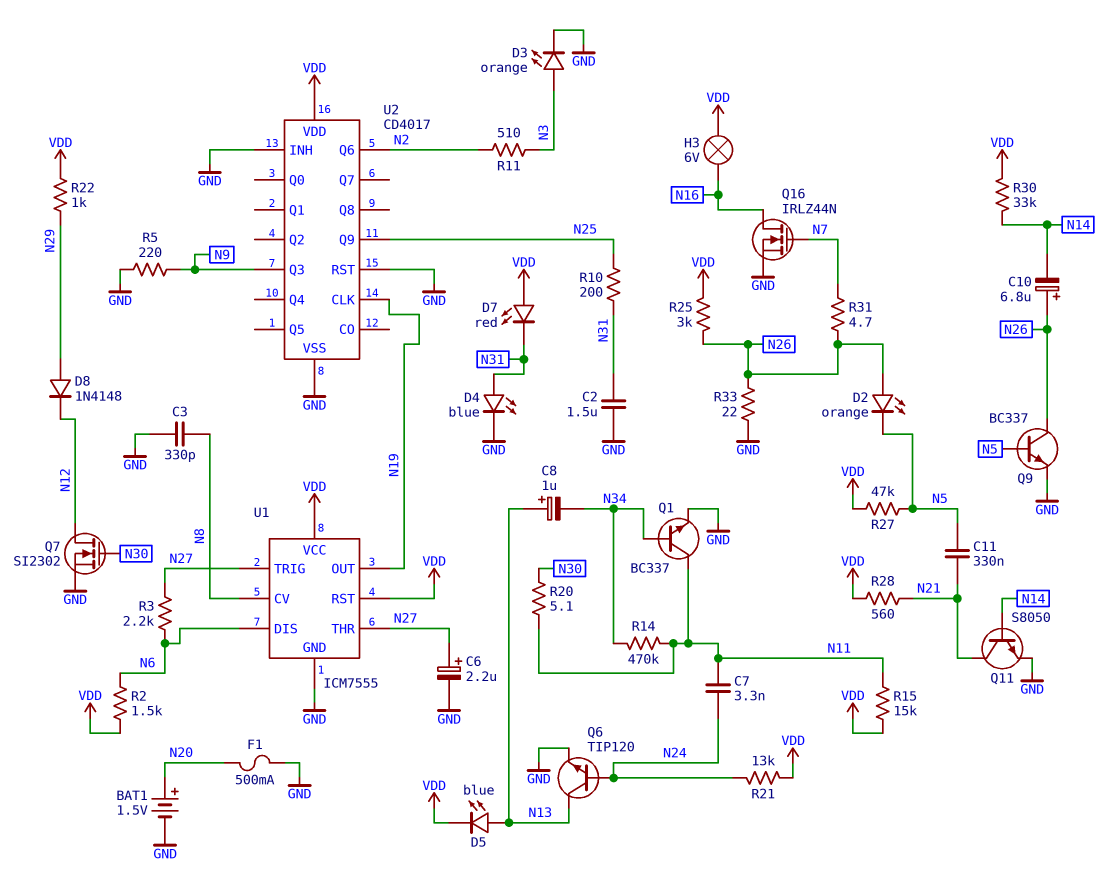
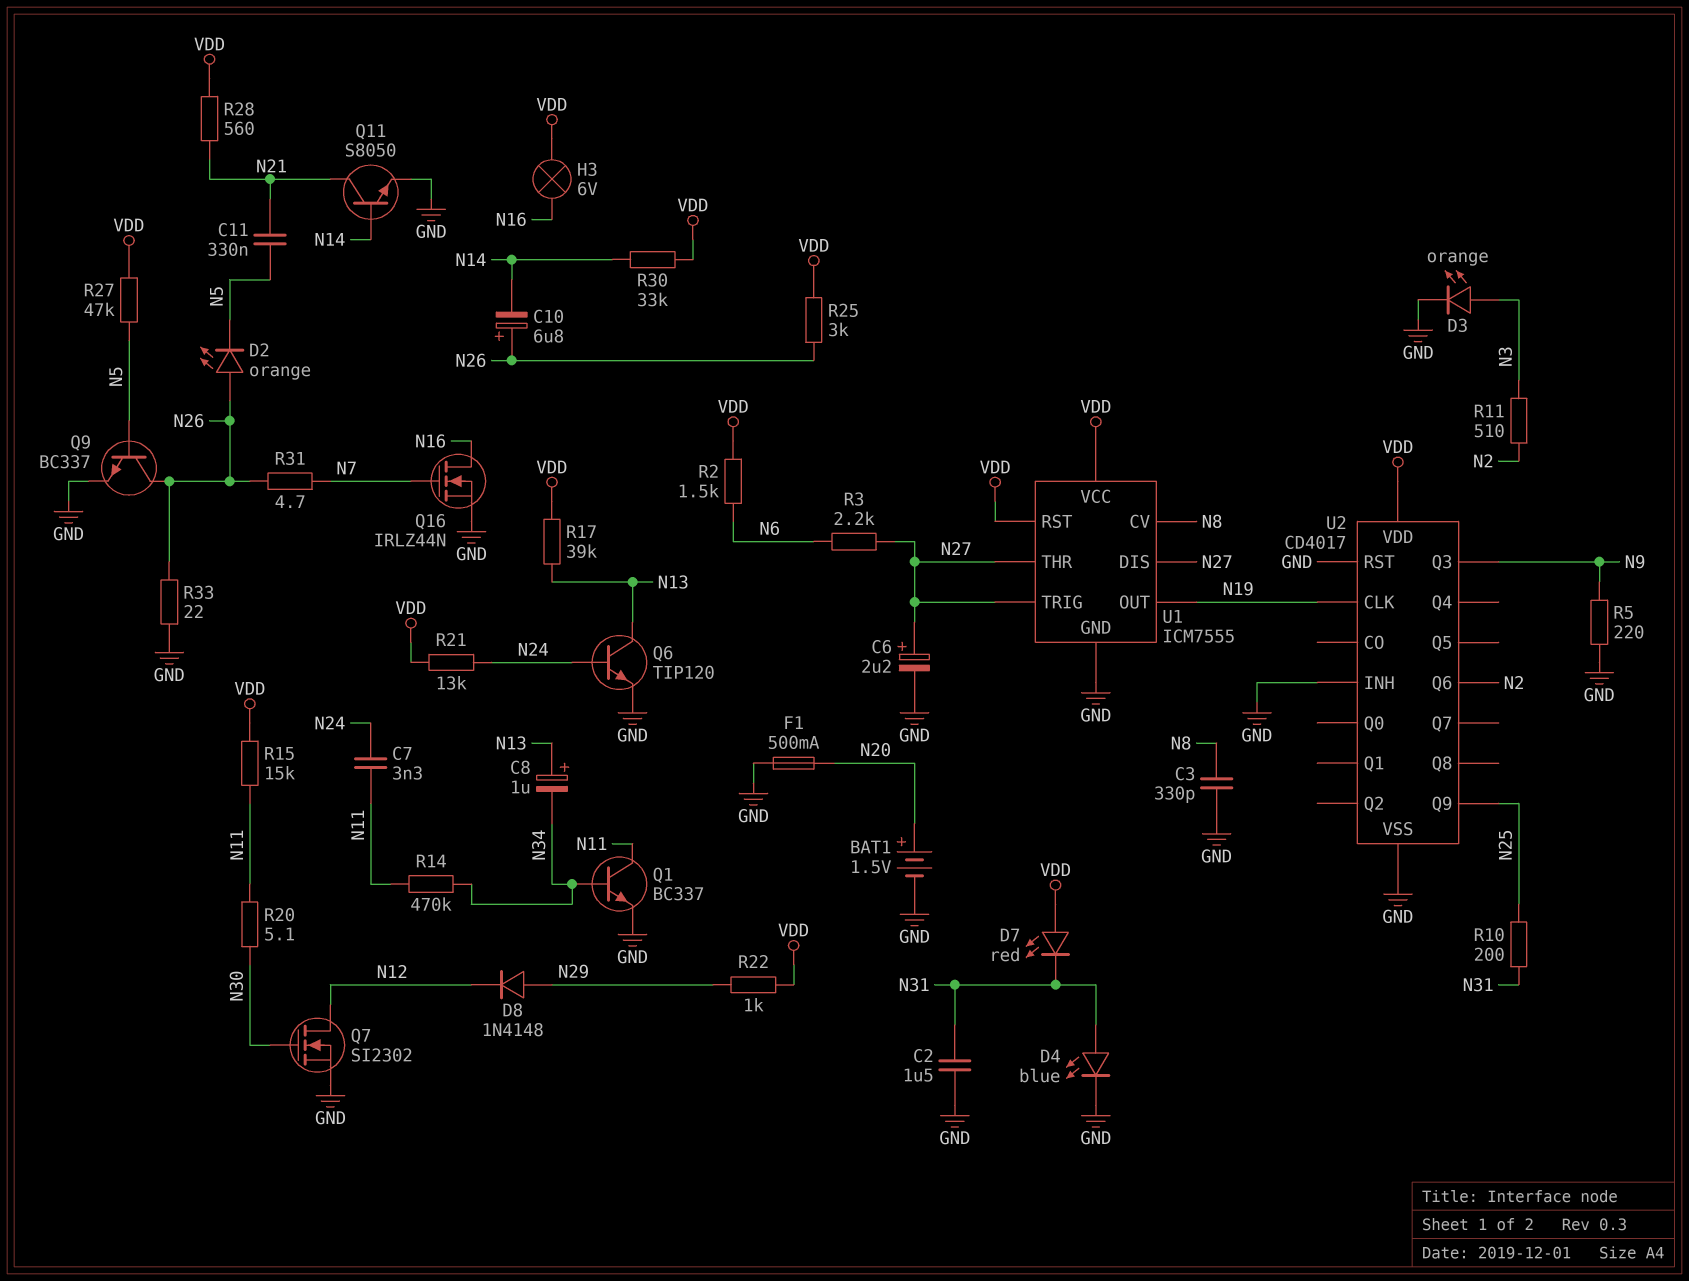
D5: LED blue (A N13, K VDD) -> none
R17: none -> 39k (N13, VDD)
U1 pin DIS: N6 -> N27

